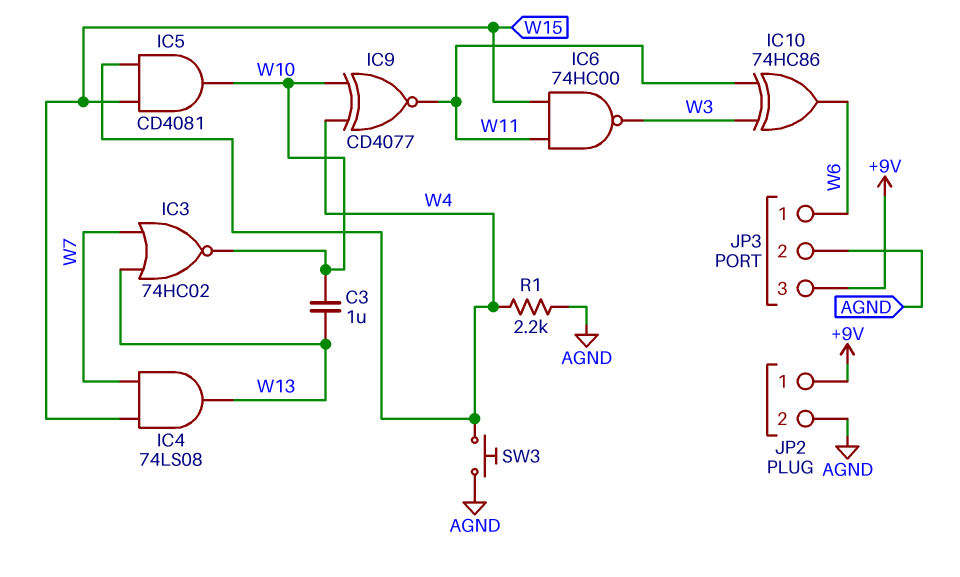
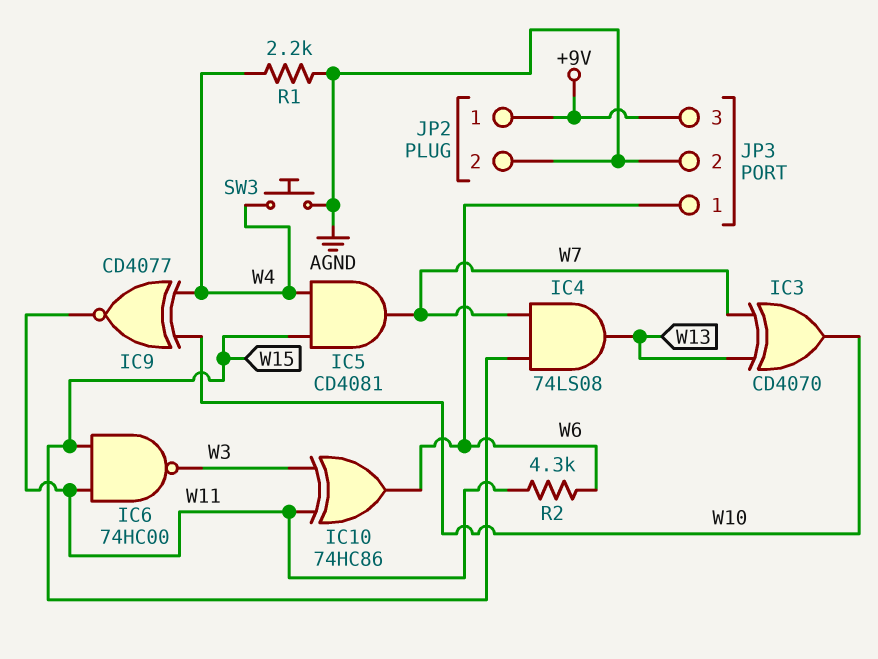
C3: 1uF (W10, W13) -> none
IC3: NOR 74HC02 (in W7, in W13, out W10) -> XOR CD4070 (in W7, in W13, out W10)
IC5: AND CD4081 (in W4, in W15, out W10) -> AND CD4081 (in W4, in W15, out W7)
R2: none -> 4.3k (W6, W11)

